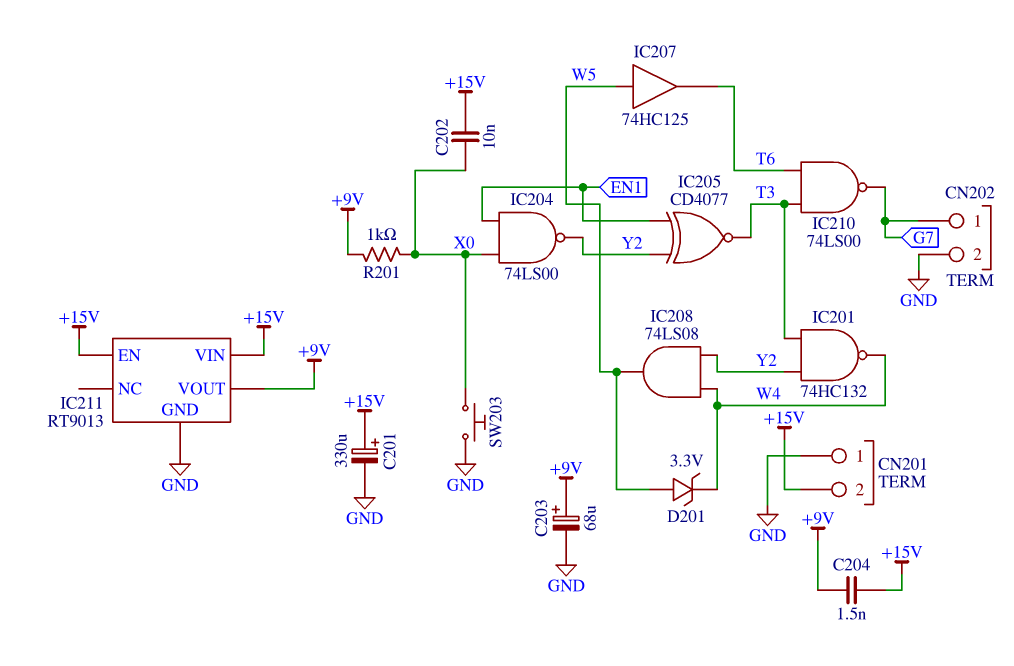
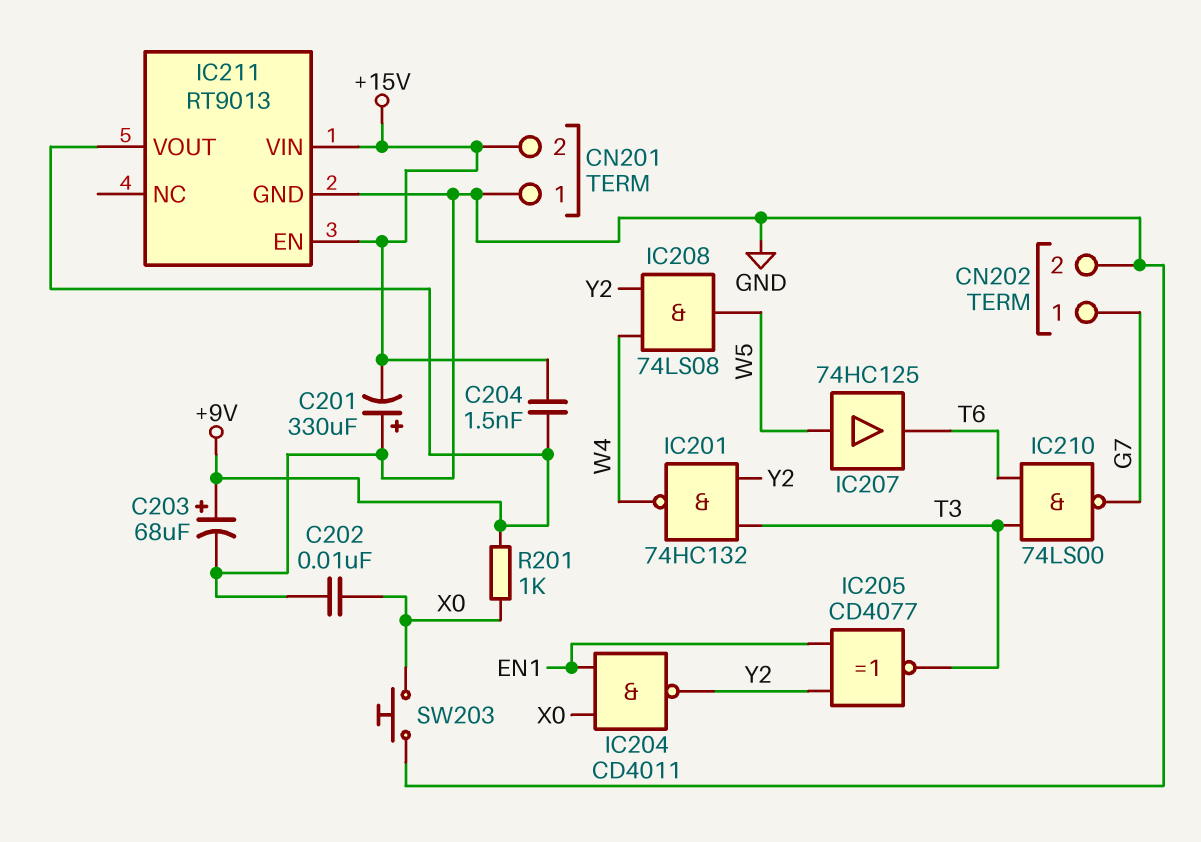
C201: 330uF (plus +15V, minus GND) -> 330uF (plus GND, minus +15V)
C202: 10nF (+15V, X0) -> 10nF (GND, X0)
D201: zener 3.3V (A W5, K W4) -> none
IC204: NAND 74LS00 (in EN1, in X0, out Y2) -> NAND CD4011 (in EN1, in X0, out Y2)

